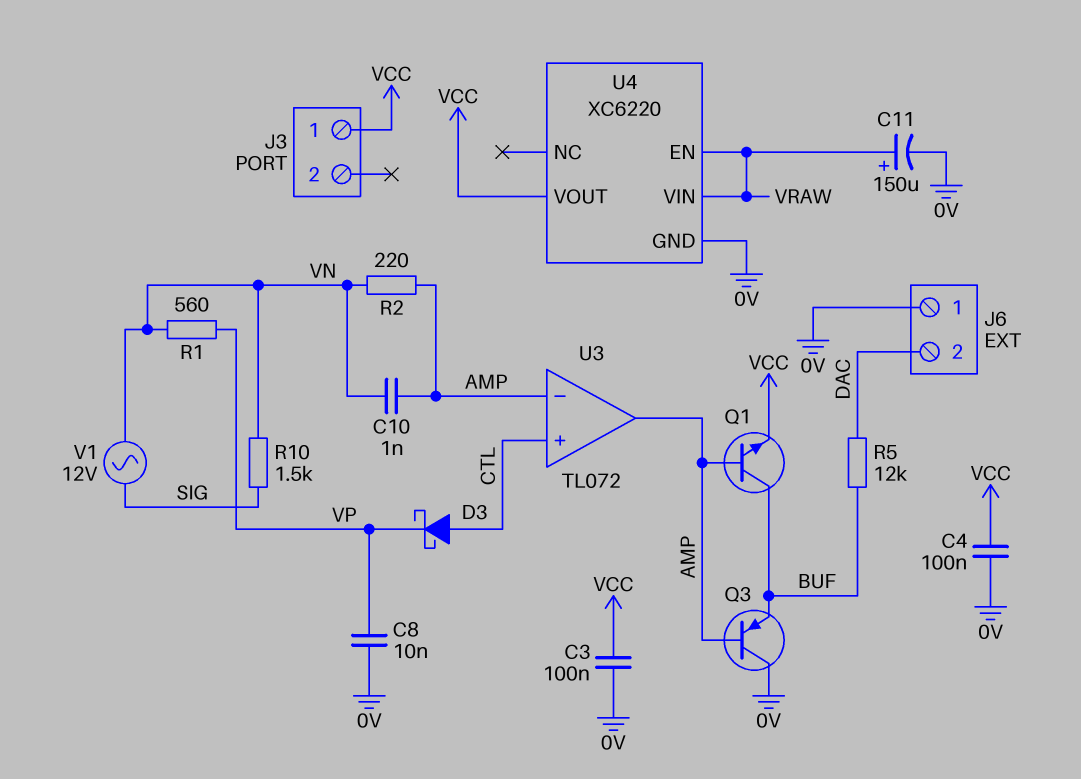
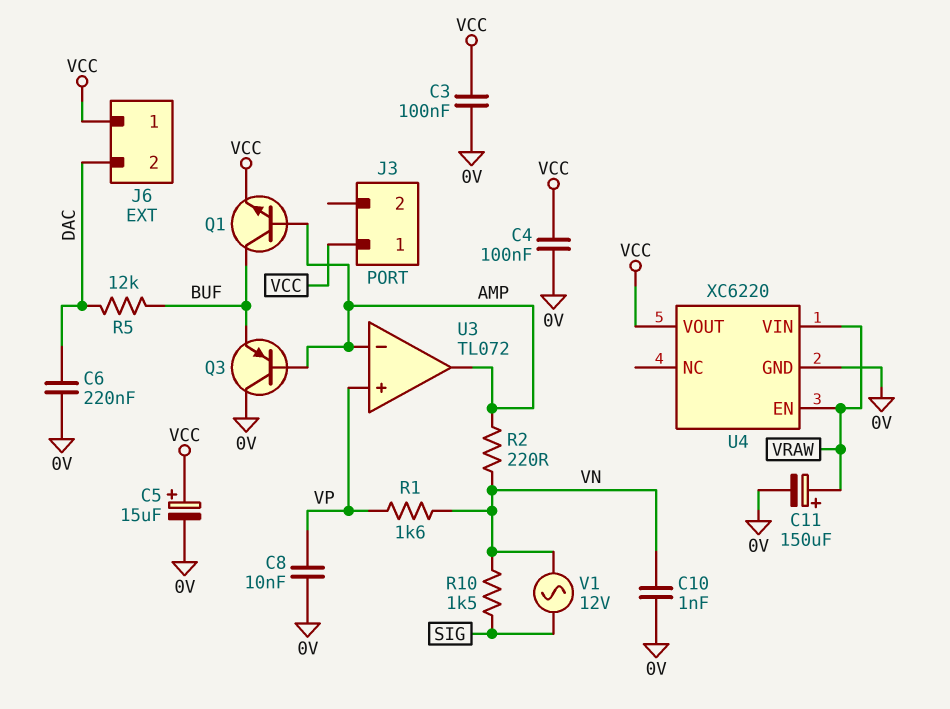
C5: none -> 15uF (plus VCC, minus 0V)
C6: none -> 220nF (0V, DAC)
C10: 1nF (AMP, VN) -> 1nF (0V, VN)
D3: schottky (A CTL, K VP) -> none
J6 pin 1: 0V -> VCC
R1: 560 (VN, VP) -> 1.6k (VN, VP)
U3 pin in+: CTL -> VP

